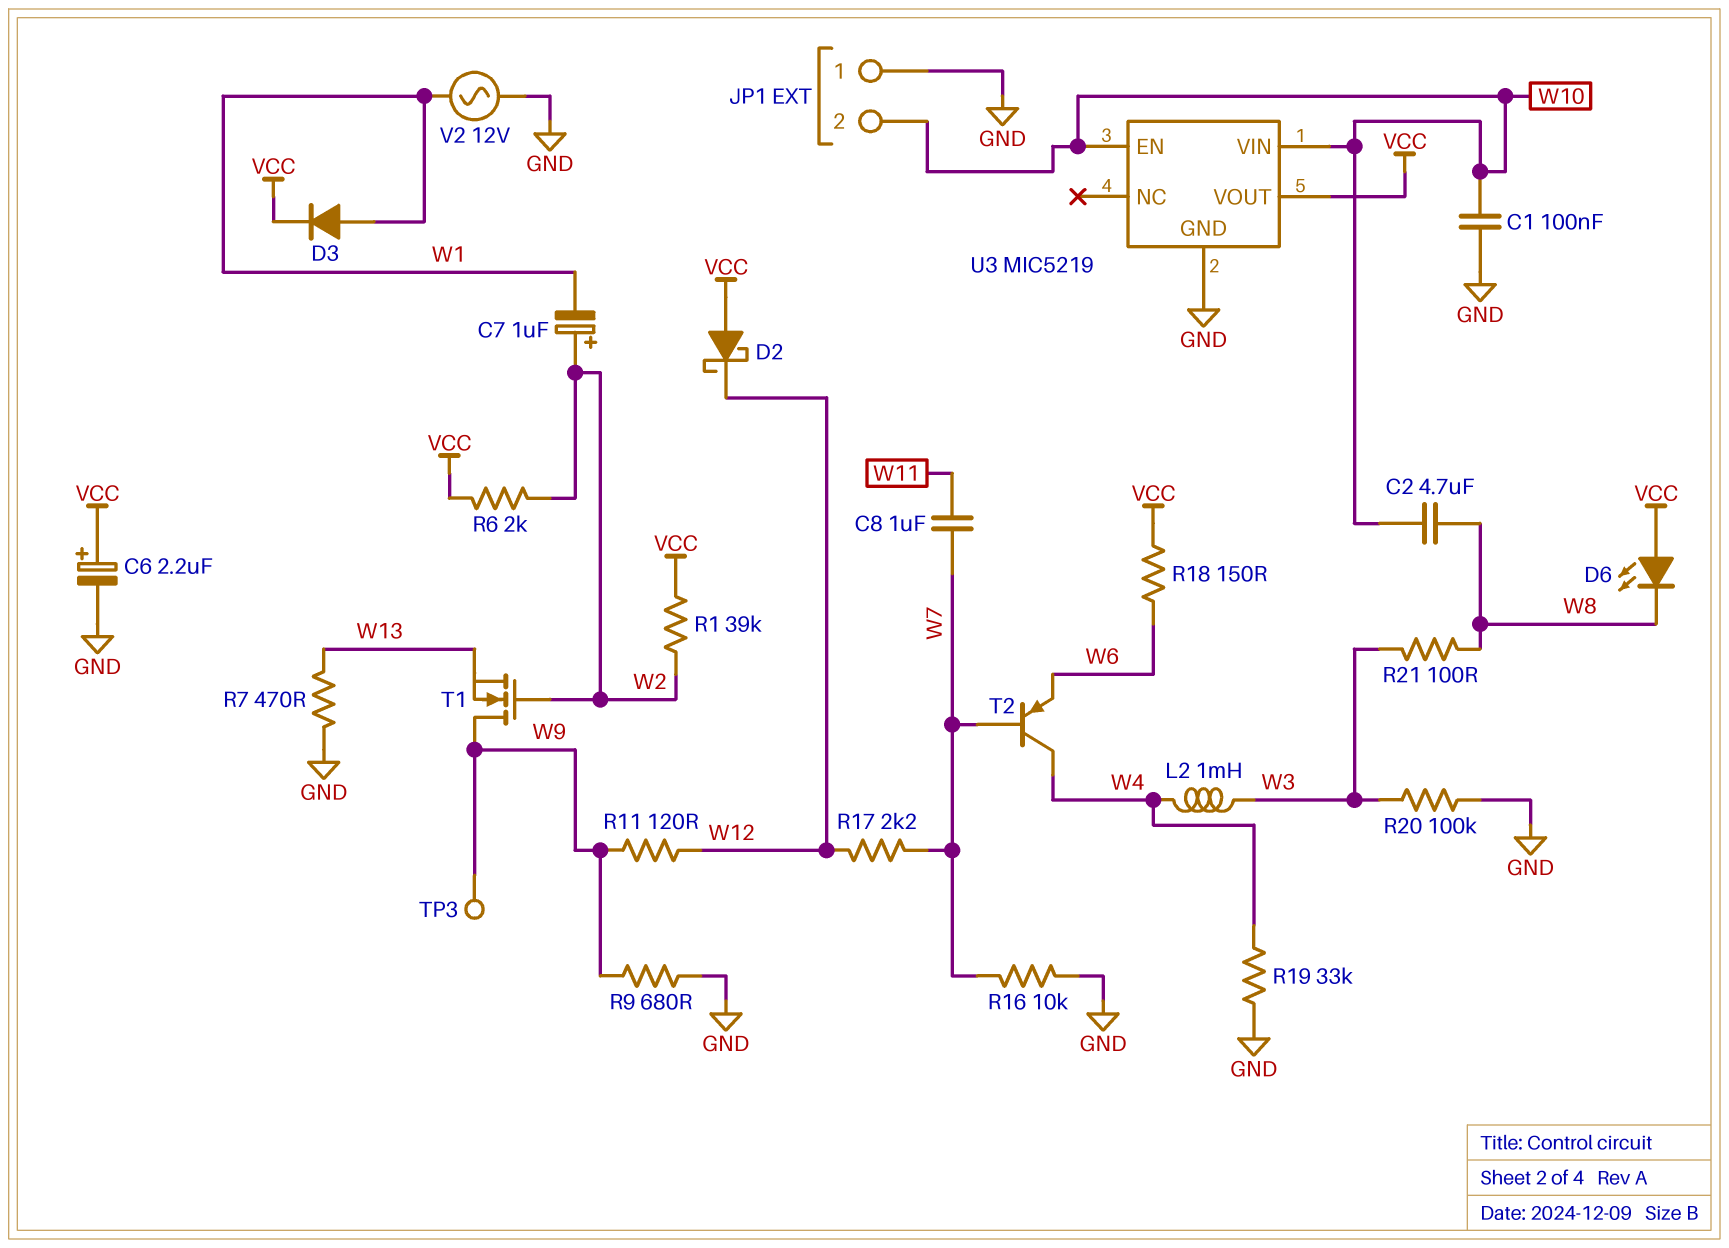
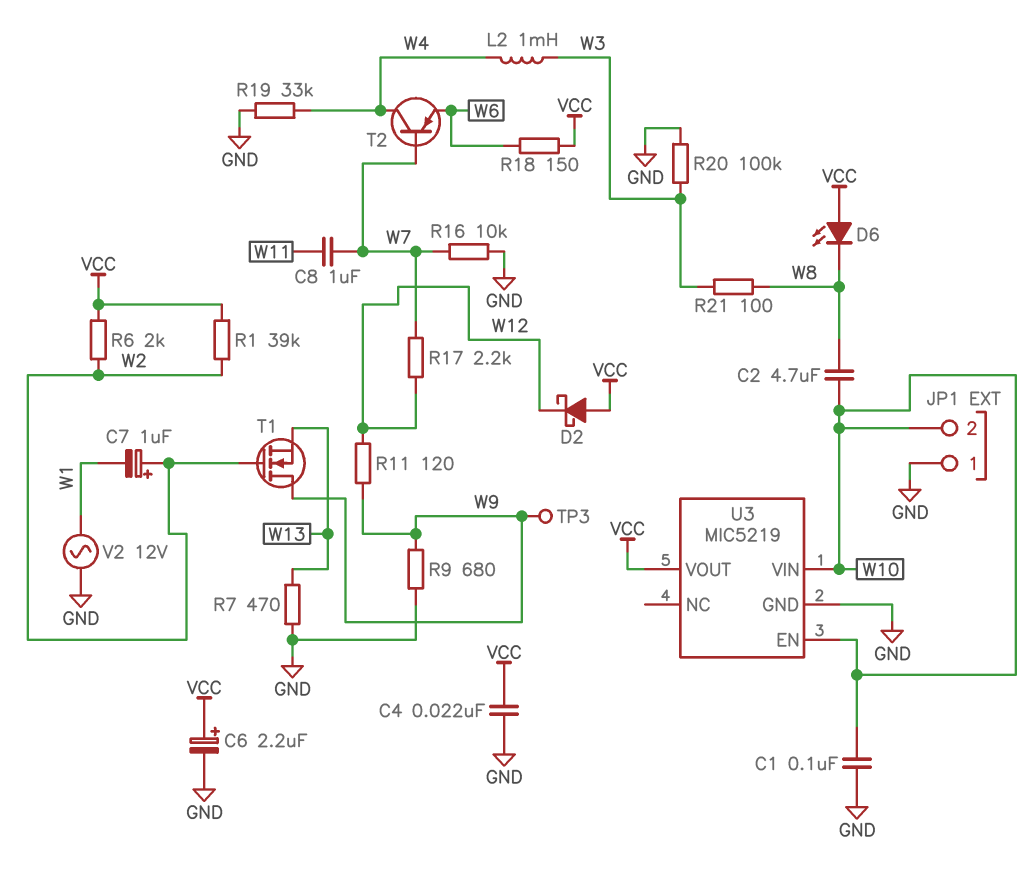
C4: none -> 22nF (GND, VCC)
D3: diode (A W1, K VCC) -> none

